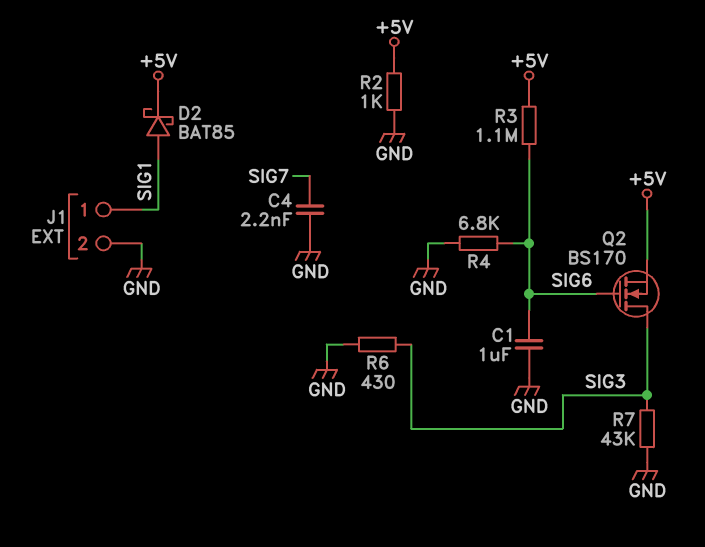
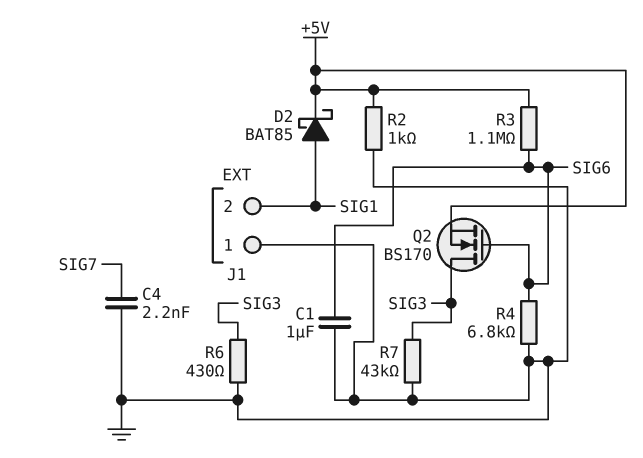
J1 pin 1: SIG1 -> GND
J1 pin 2: GND -> SIG1

